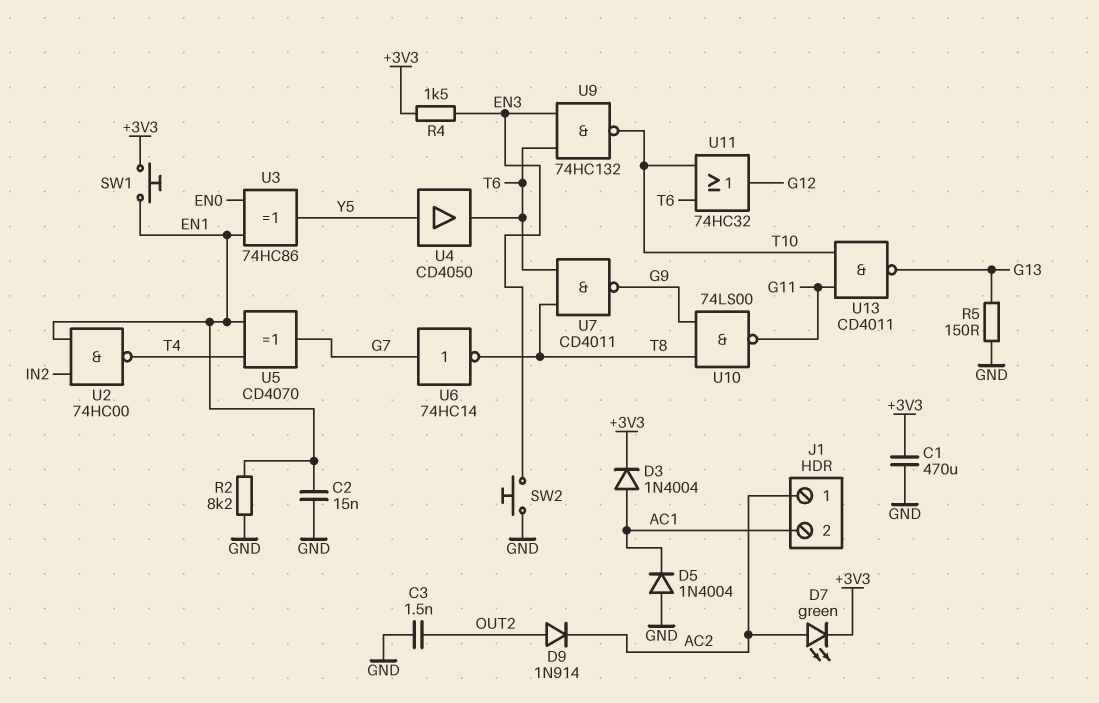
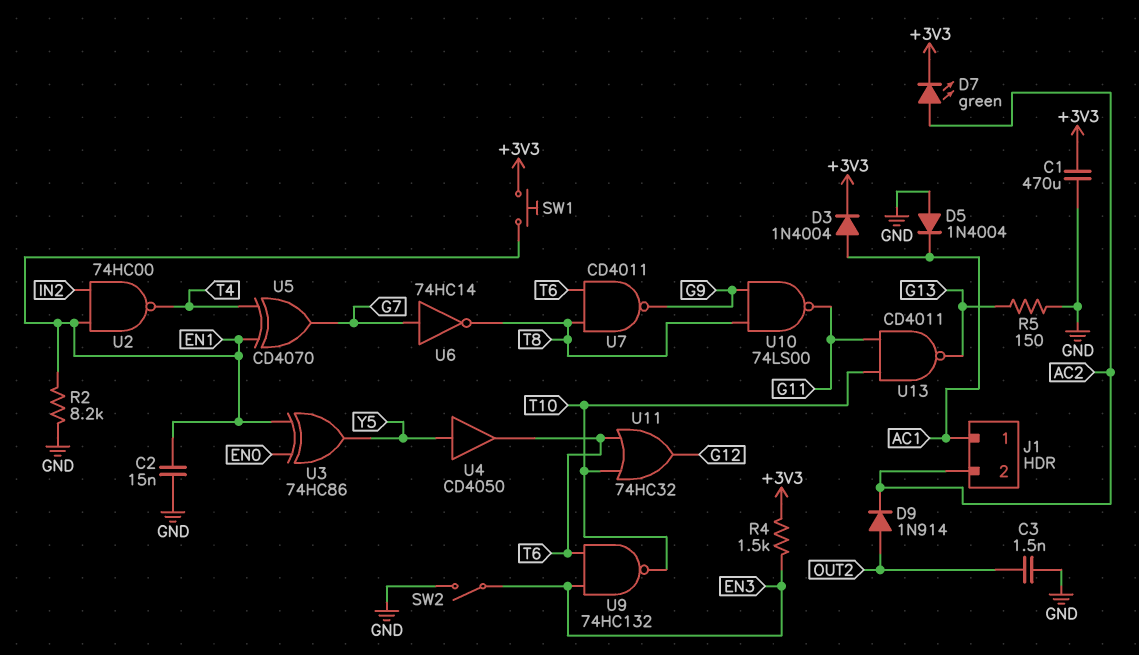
J1 pin 1: AC2 -> AC1
J1 pin 2: AC1 -> AC2
SW2: button (EN3, GND) -> switch (EN3, GND)

